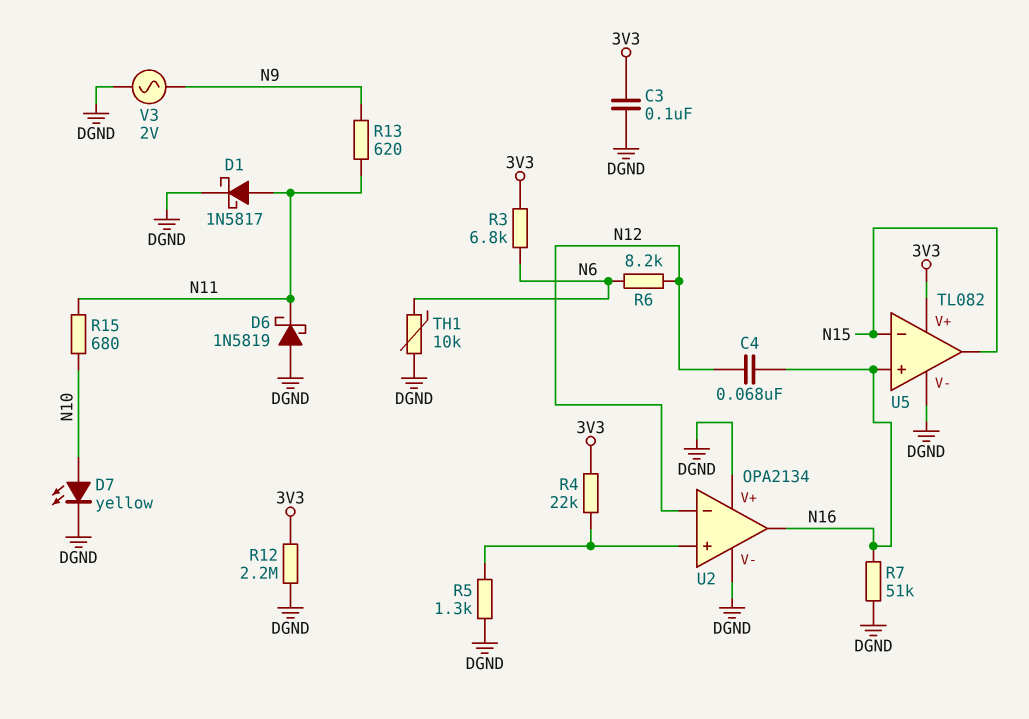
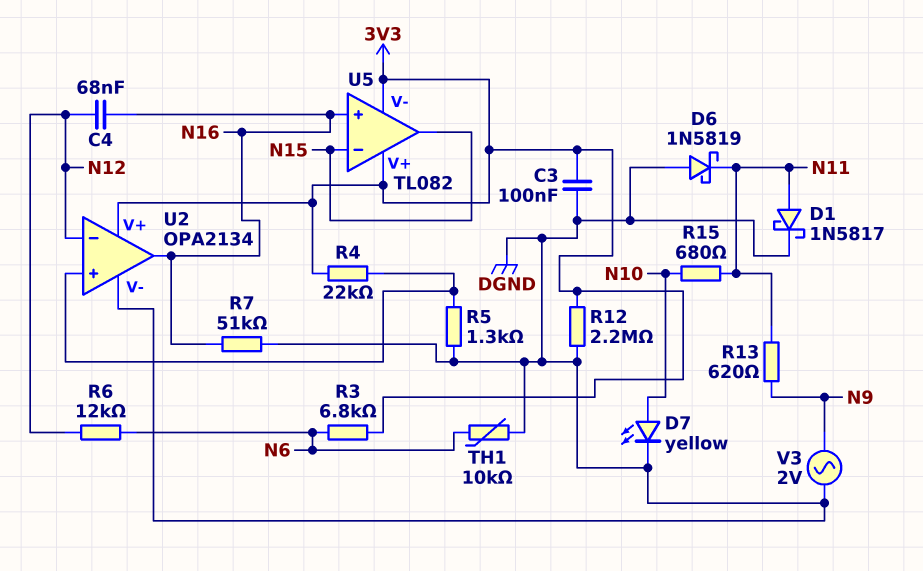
R6: 8.2k (N6, N12) -> 12k (N6, N12)
U2 pin V+: DGND -> 3V3
U5 pin V-: DGND -> 3V3

